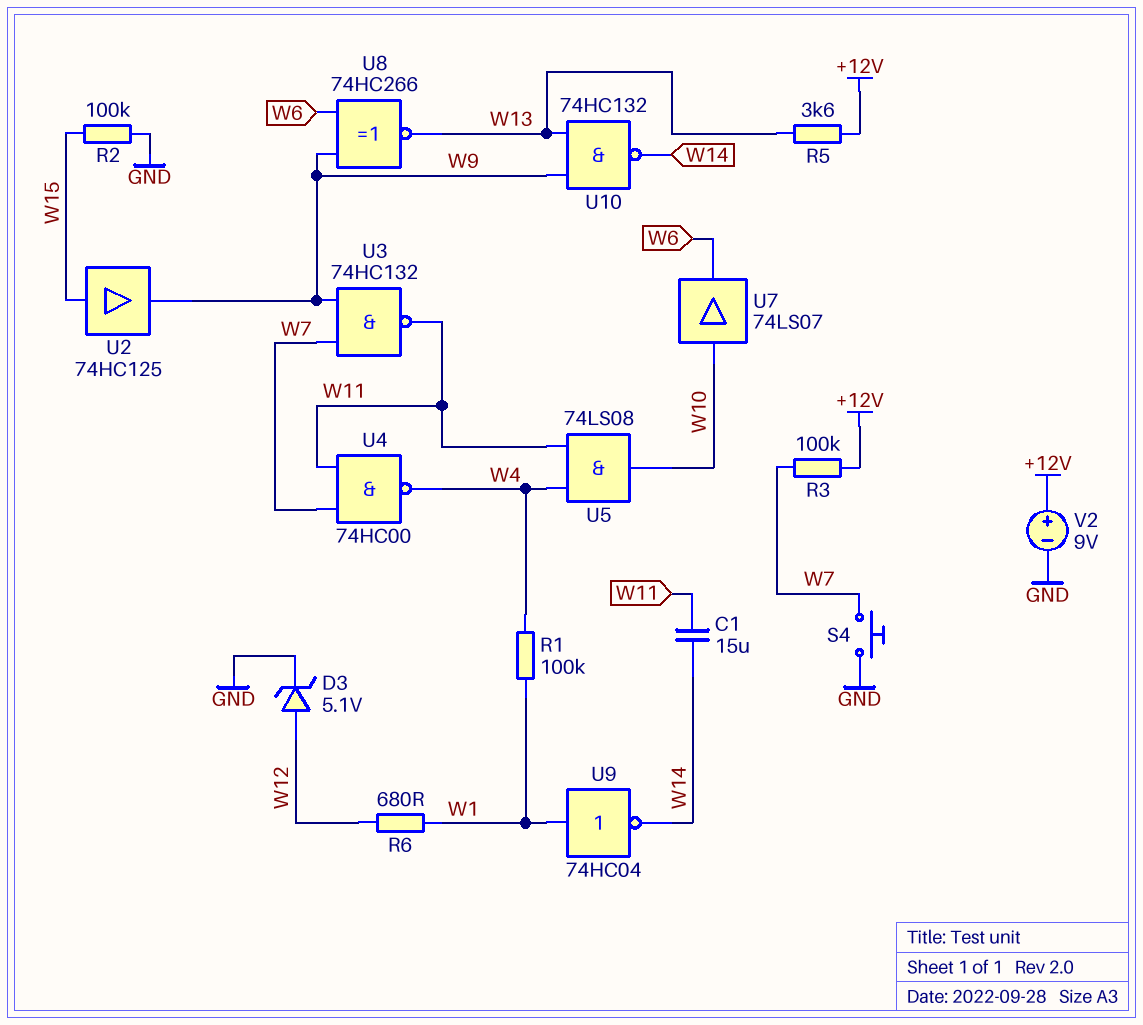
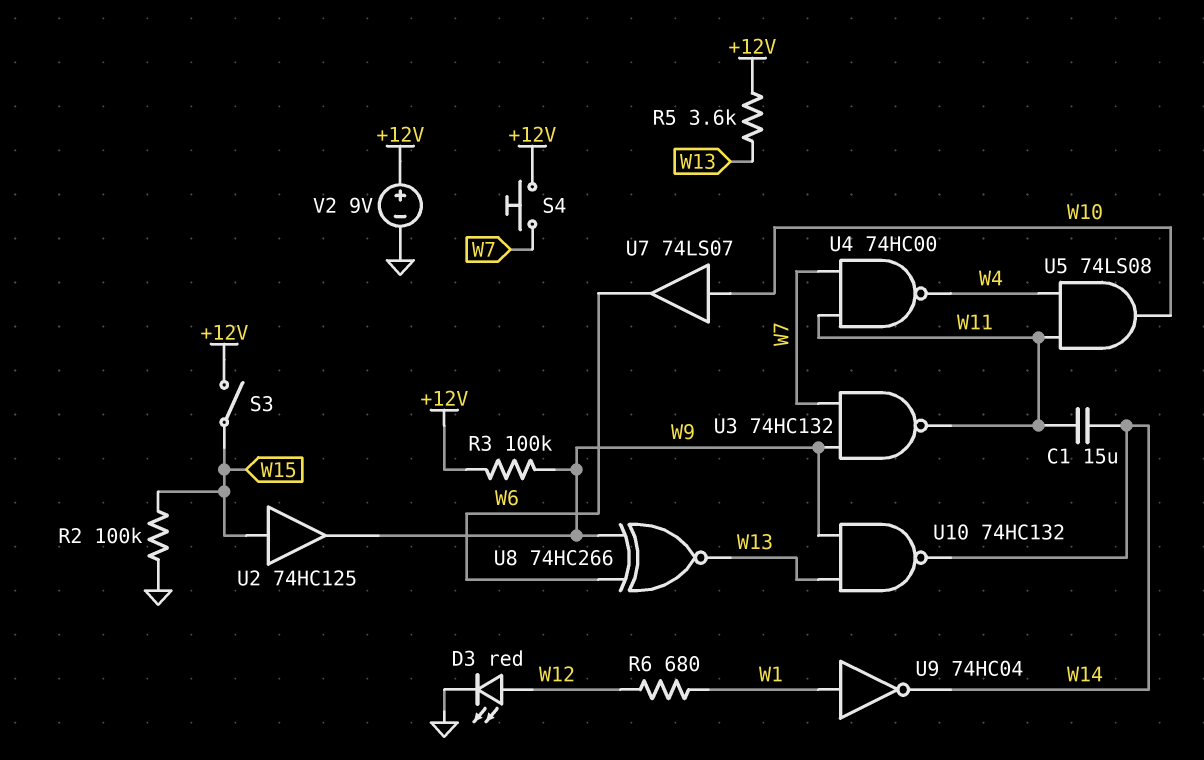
D3: zener 5.1V (A W12, K GND) -> LED red (A W12, K GND)
R1: 100k (W1, W4) -> none
R3: 100k (+12V, W7) -> 100k (+12V, W9)
S3: none -> switch (+12V, W15)
S4: button (GND, W7) -> button (+12V, W7)

